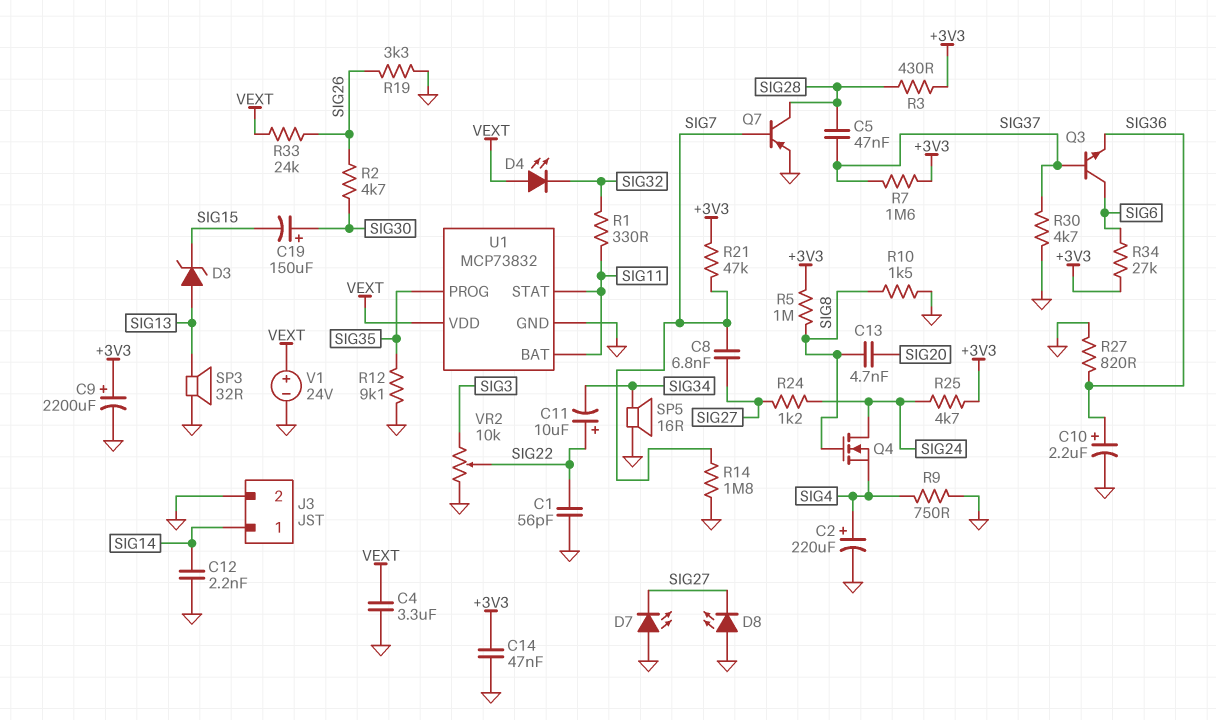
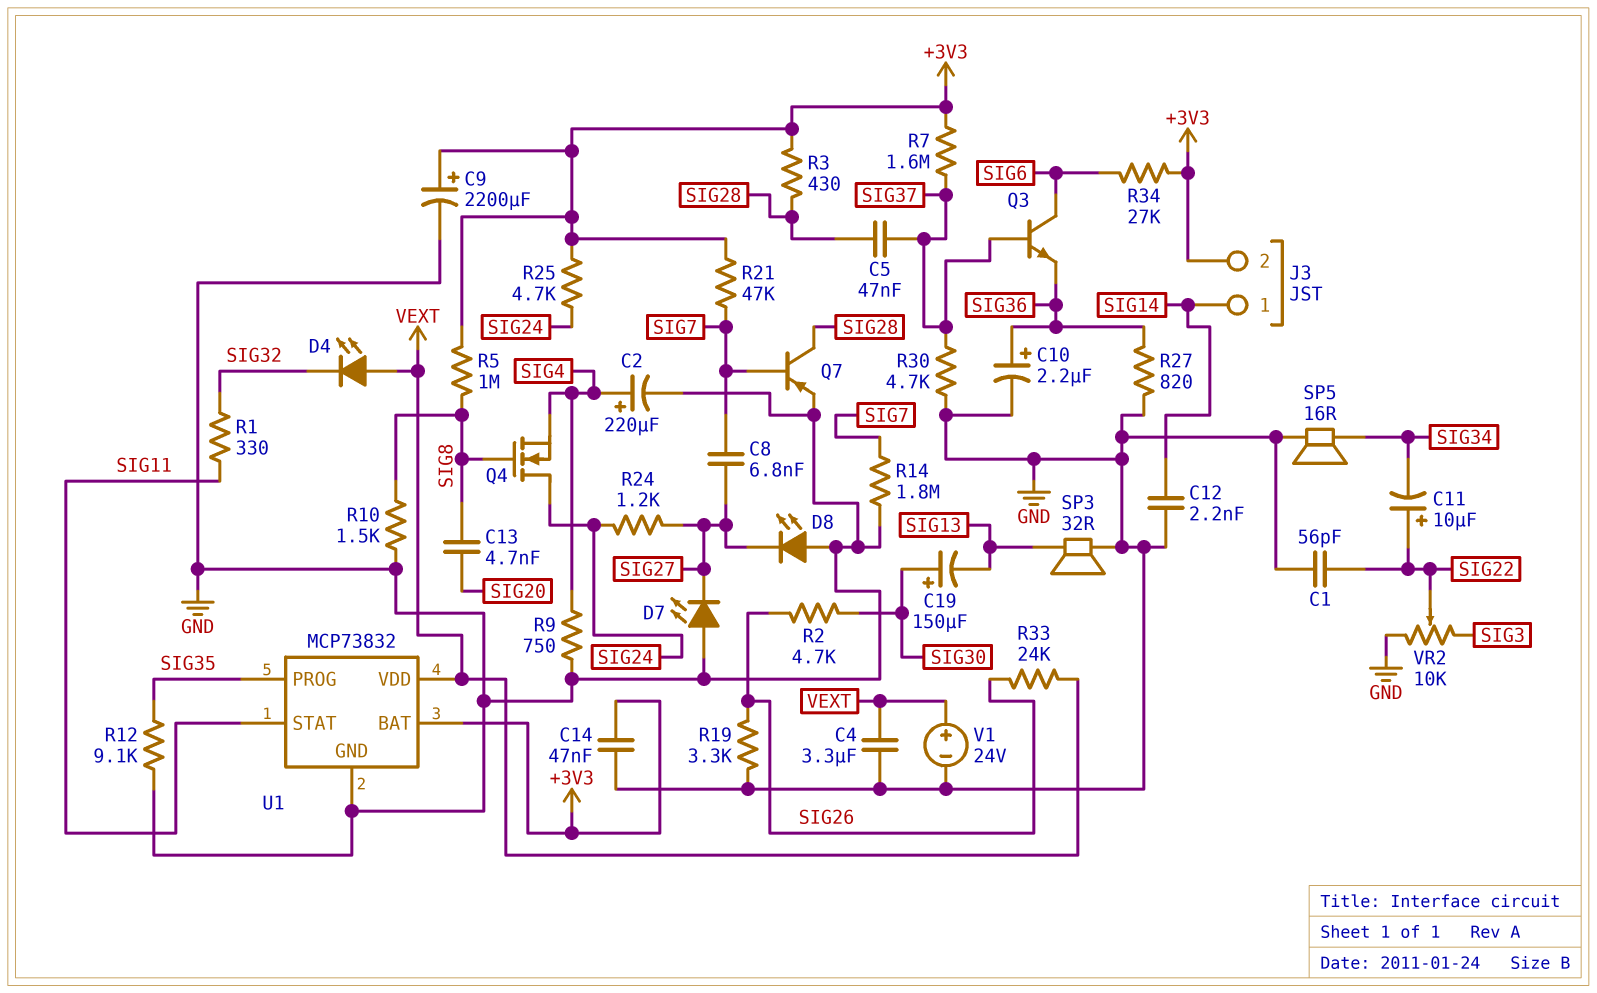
C19: 150uF (plus SIG30, minus SIG15) -> 150uF (plus SIG30, minus SIG13)
D3: zener (A SIG13, K SIG15) -> none
J3 pin 2: GND -> +3V3
U1 pin BAT: SIG11 -> +3V3

